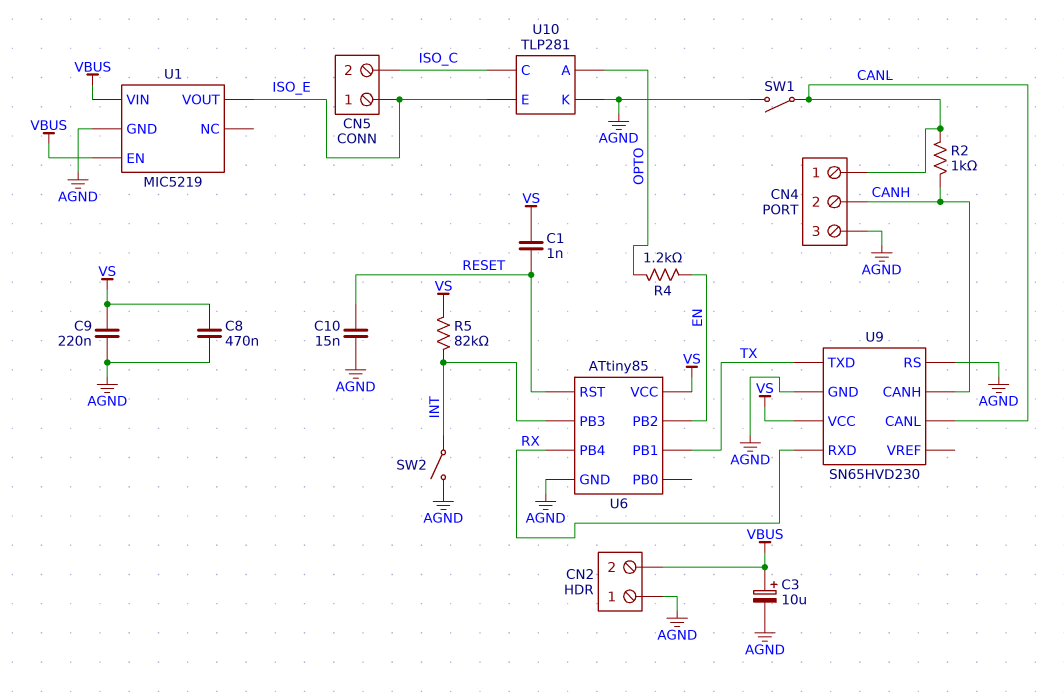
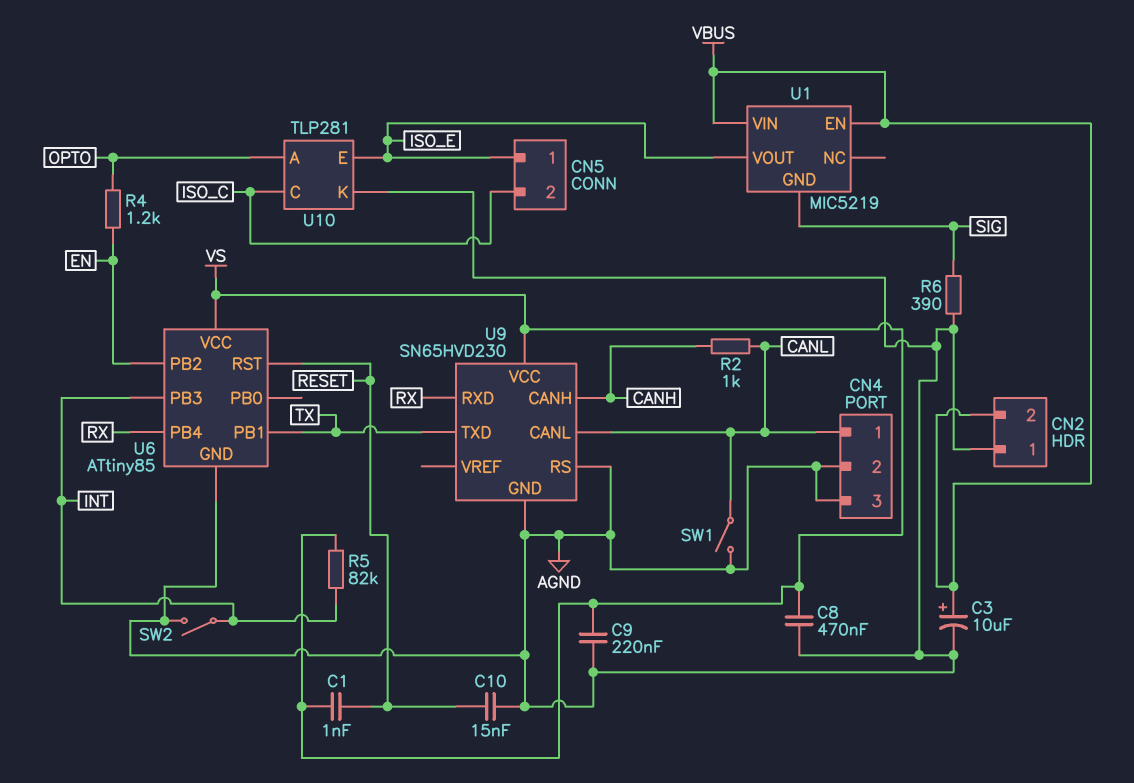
CN4 pin 2: CANH -> AGND
R6: none -> 390 (AGND, SIG)
U1 pin GND: AGND -> SIG

